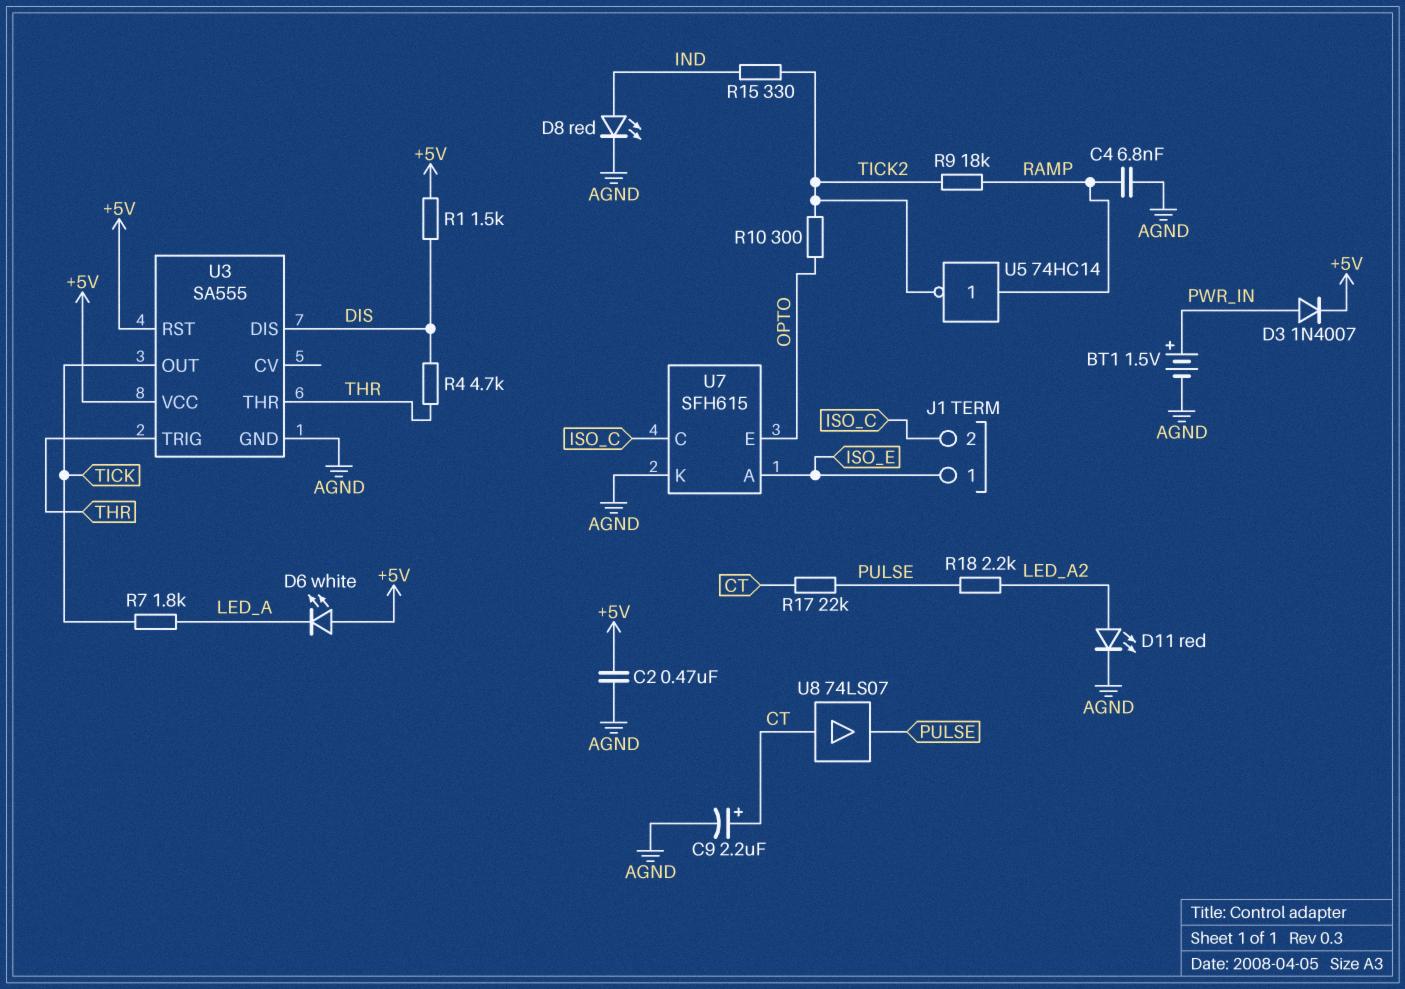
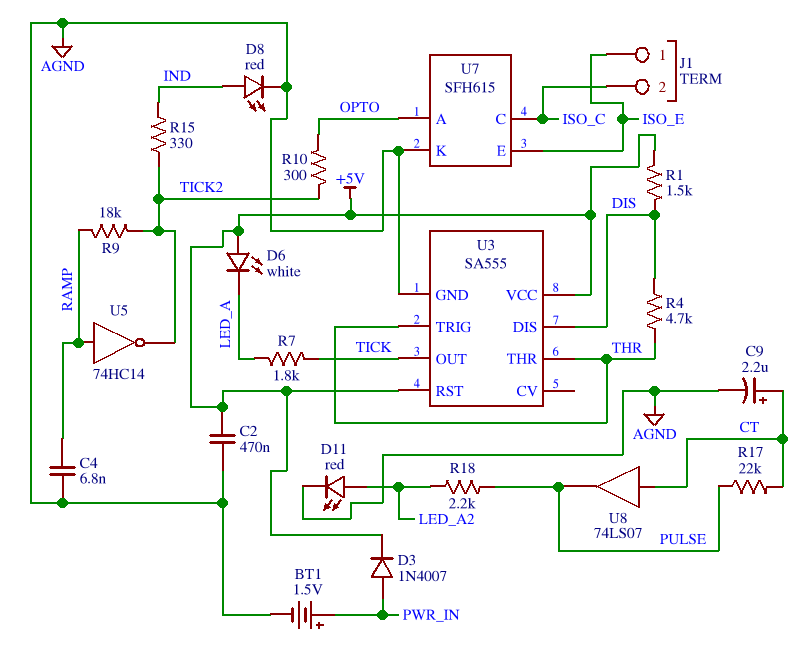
U7 pin A: ISO_E -> OPTO
U7 pin E: OPTO -> ISO_E

